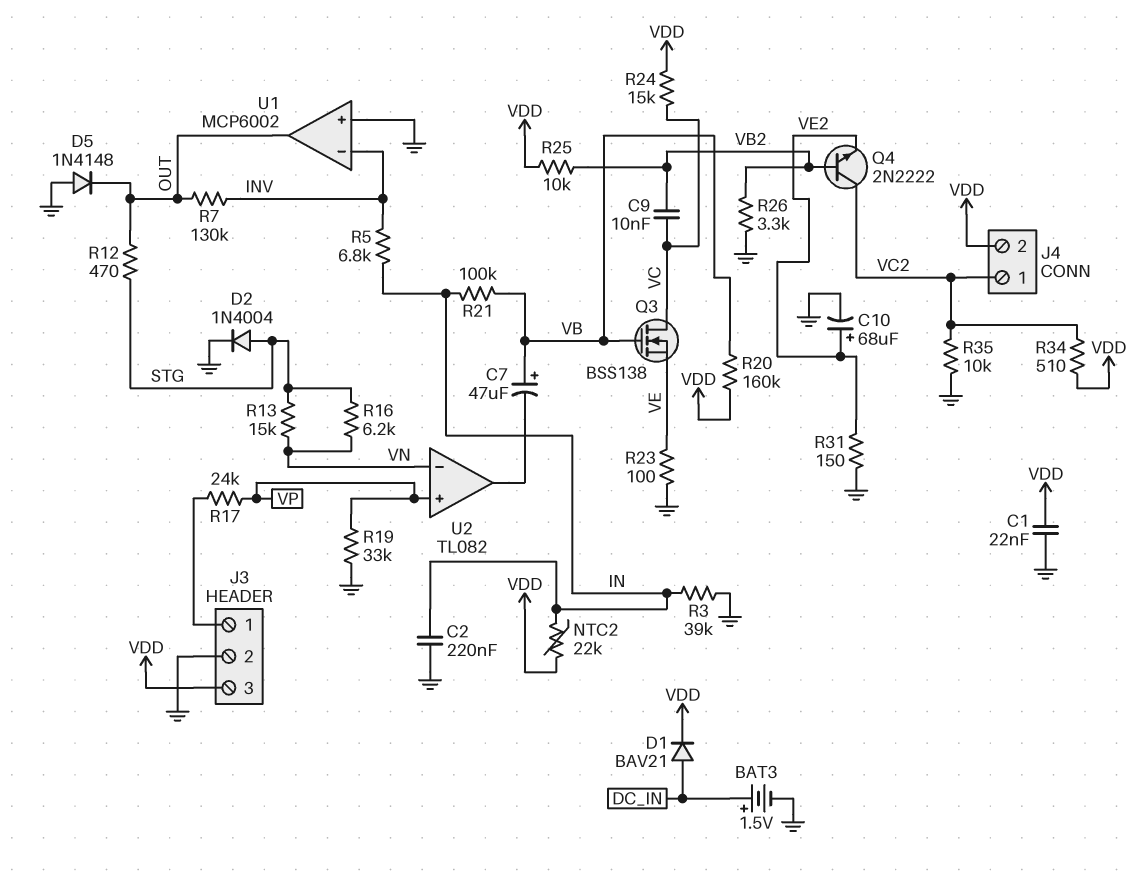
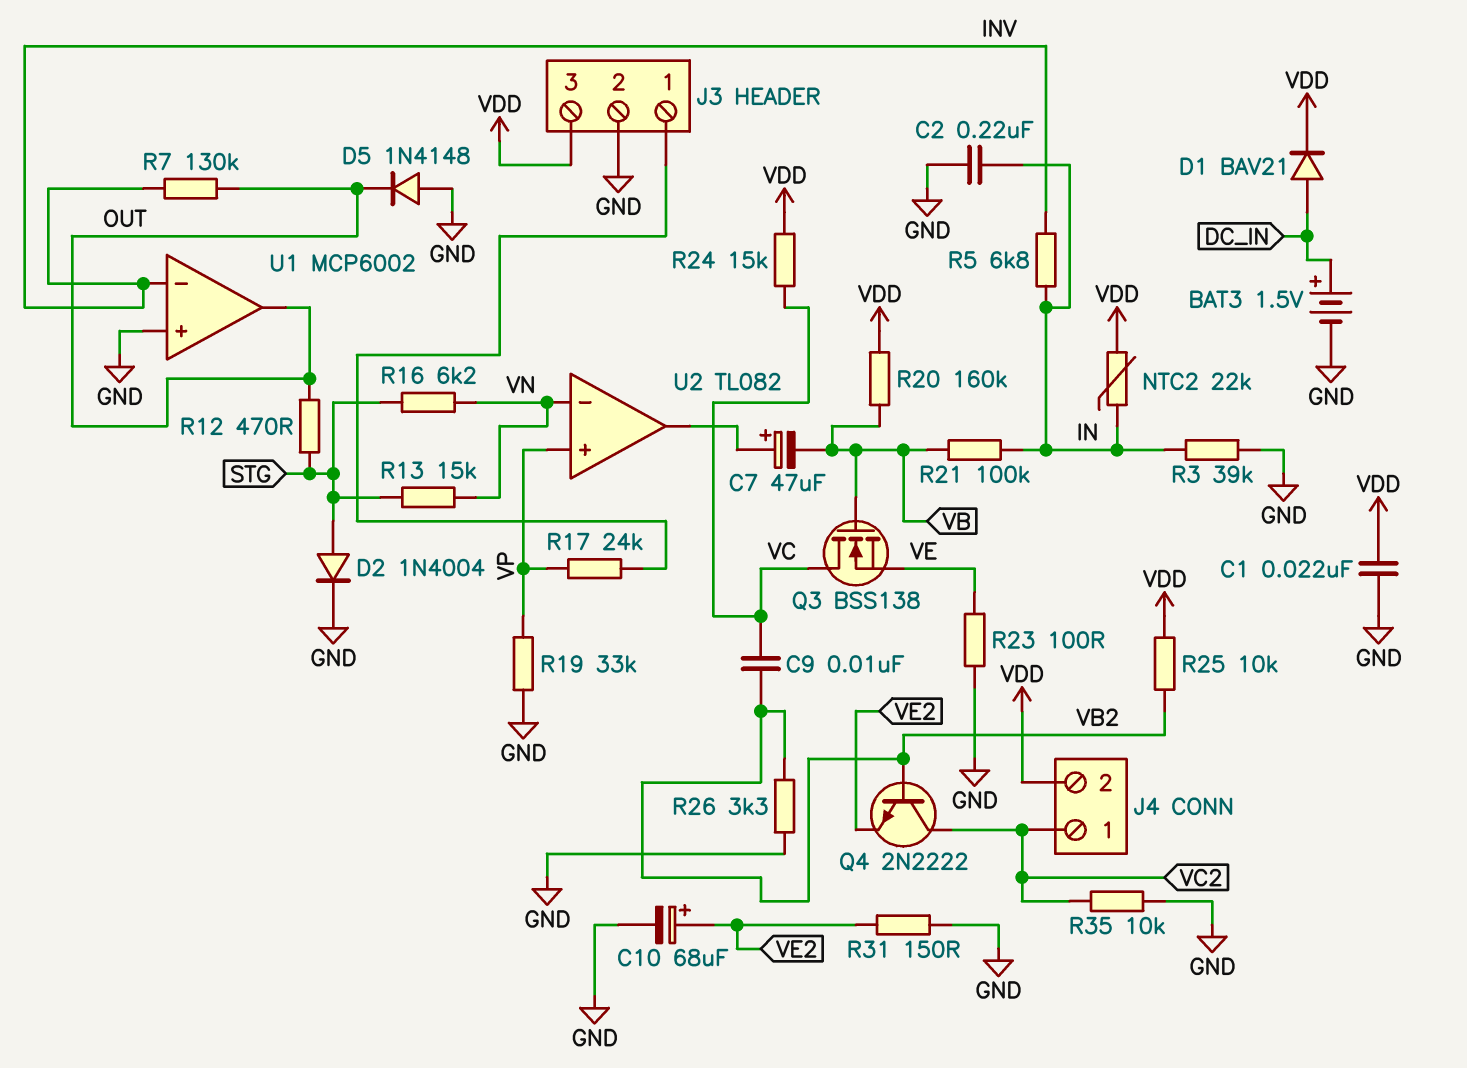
C7: 47uF (plus VB, minus U2/out) -> 47uF (plus U2/out, minus VB)
R34: 510 (VC2, VDD) -> none

